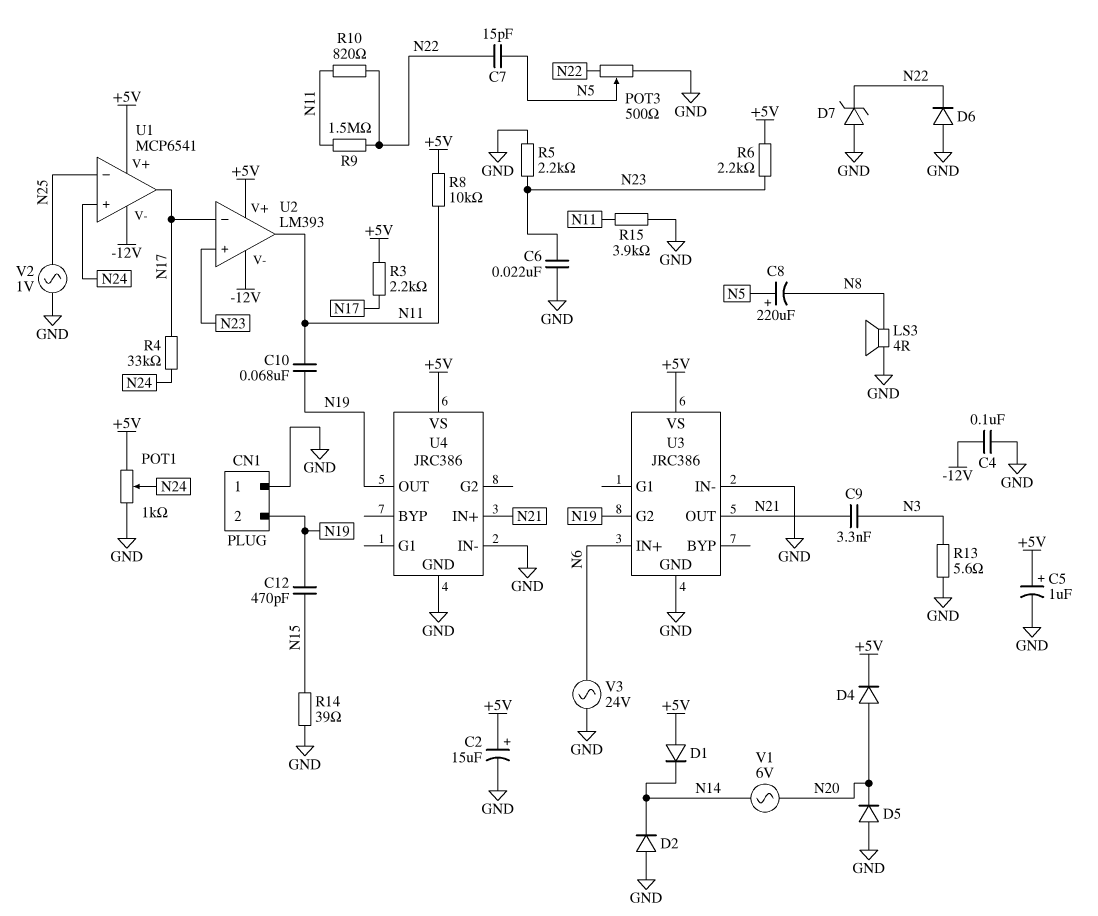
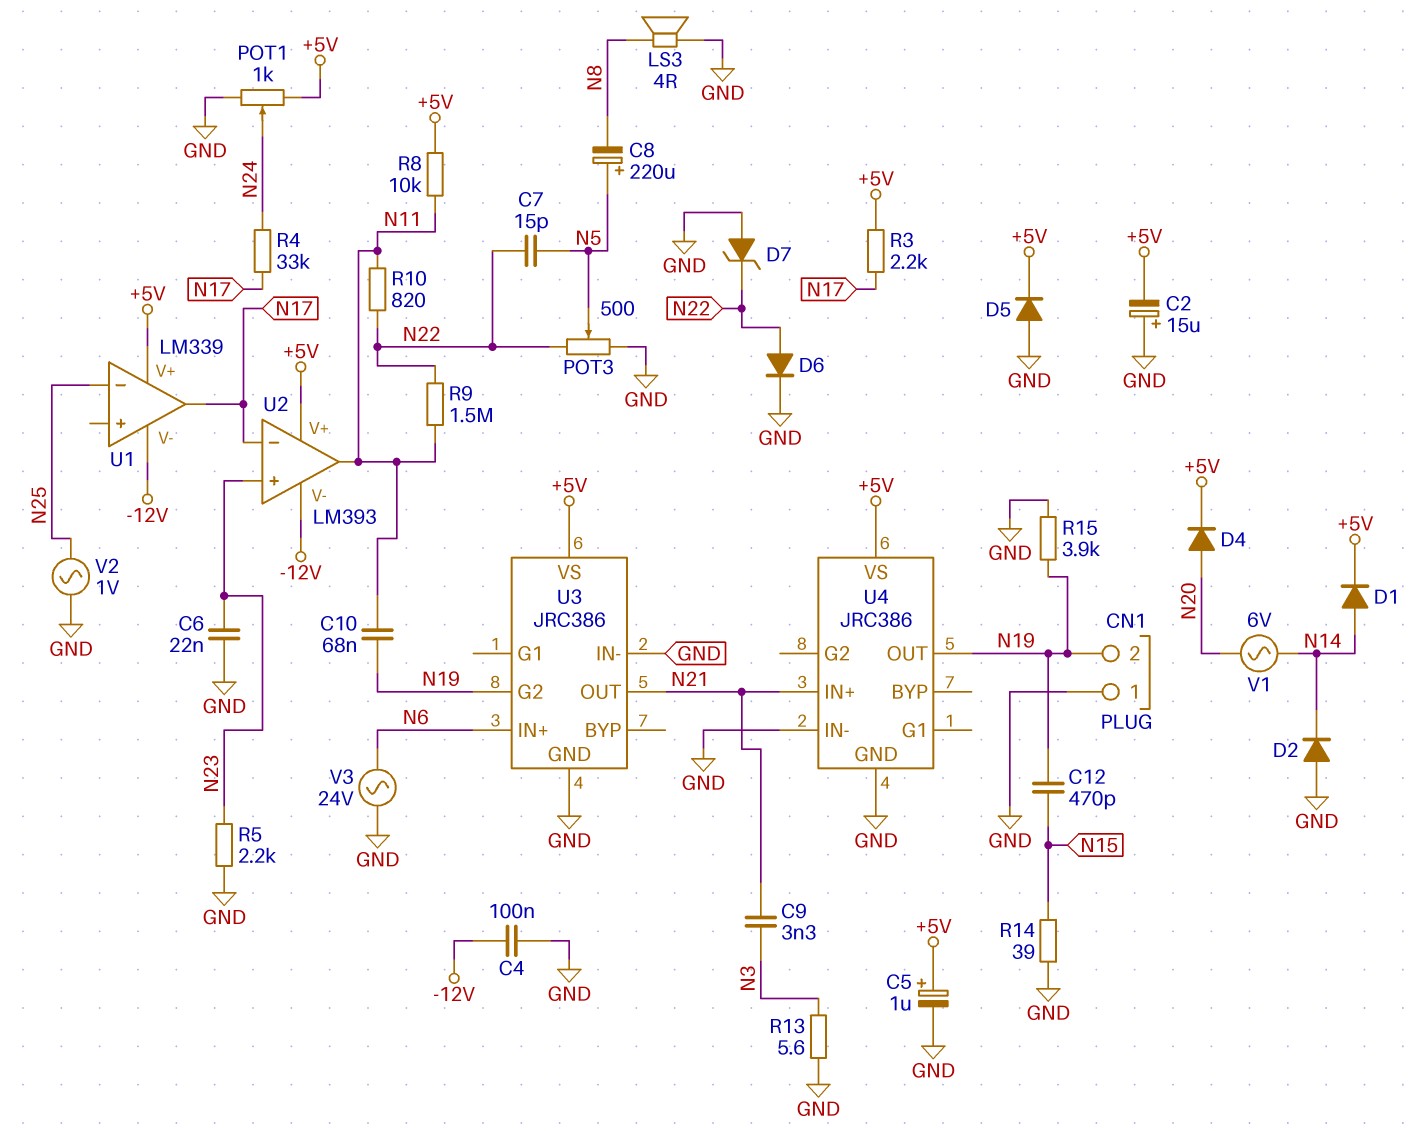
C2: 15uF (plus +5V, minus GND) -> 15uF (plus GND, minus +5V)
D1: diode (A +5V, K N14) -> diode (A N14, K +5V)
D5: diode (A GND, K N20) -> diode (A GND, K +5V)
D6: diode (A GND, K N22) -> diode (A N22, K GND)
R6: 2.2k (+5V, N23) -> none
R15: 3.9k (GND, N11) -> 3.9k (GND, N19)
U1: MCP6541 -> LM339
U1 pin in+: N24 -> none

